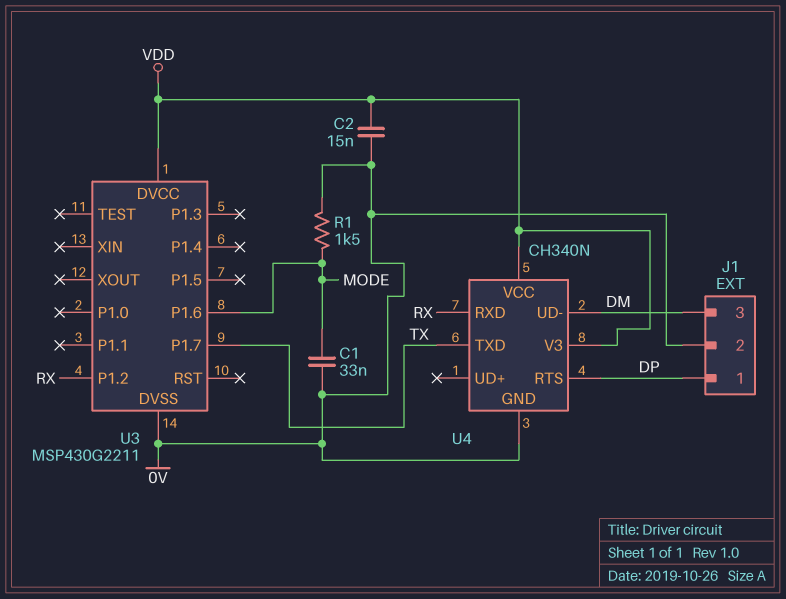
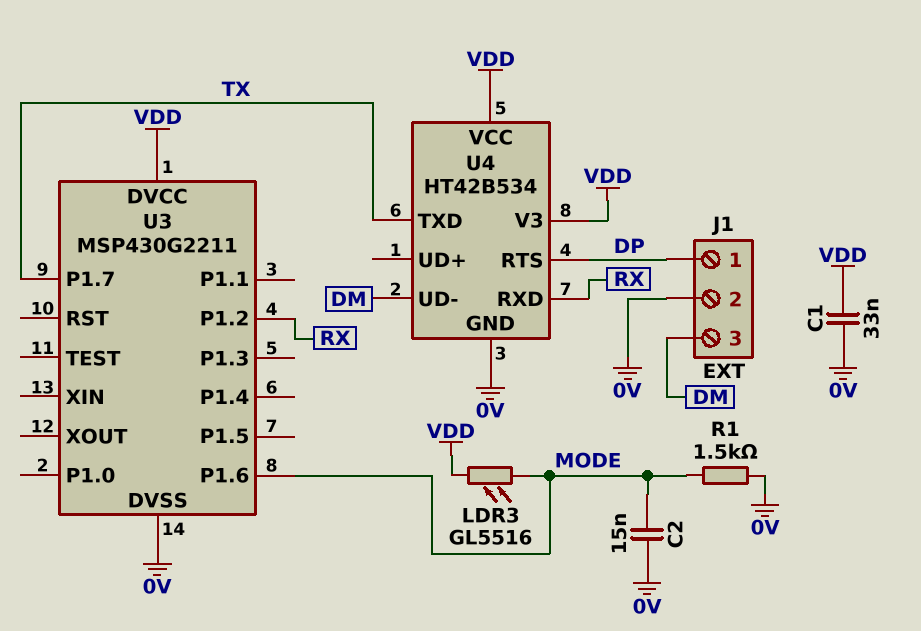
C1: 33nF (0V, MODE) -> 33nF (0V, VDD)
C2: 15nF (0V, VDD) -> 15nF (0V, MODE)
LDR3: none -> GL5516 (MODE, VDD)
U4: CH340N -> HT42B534

